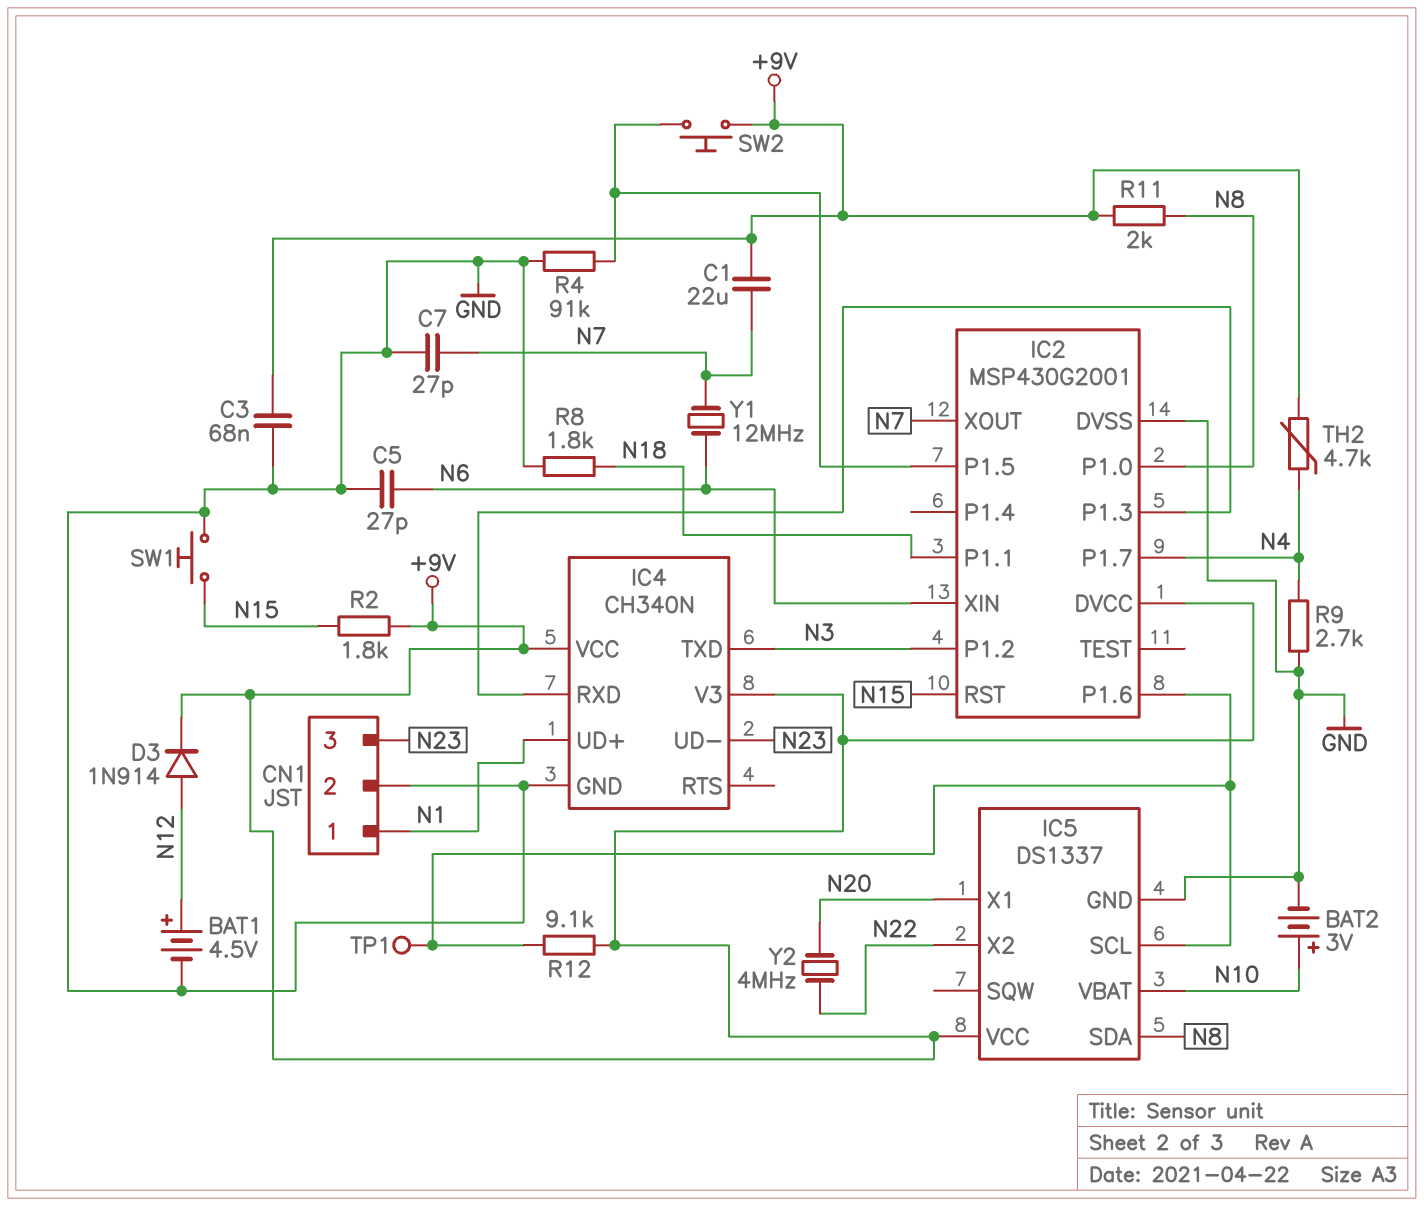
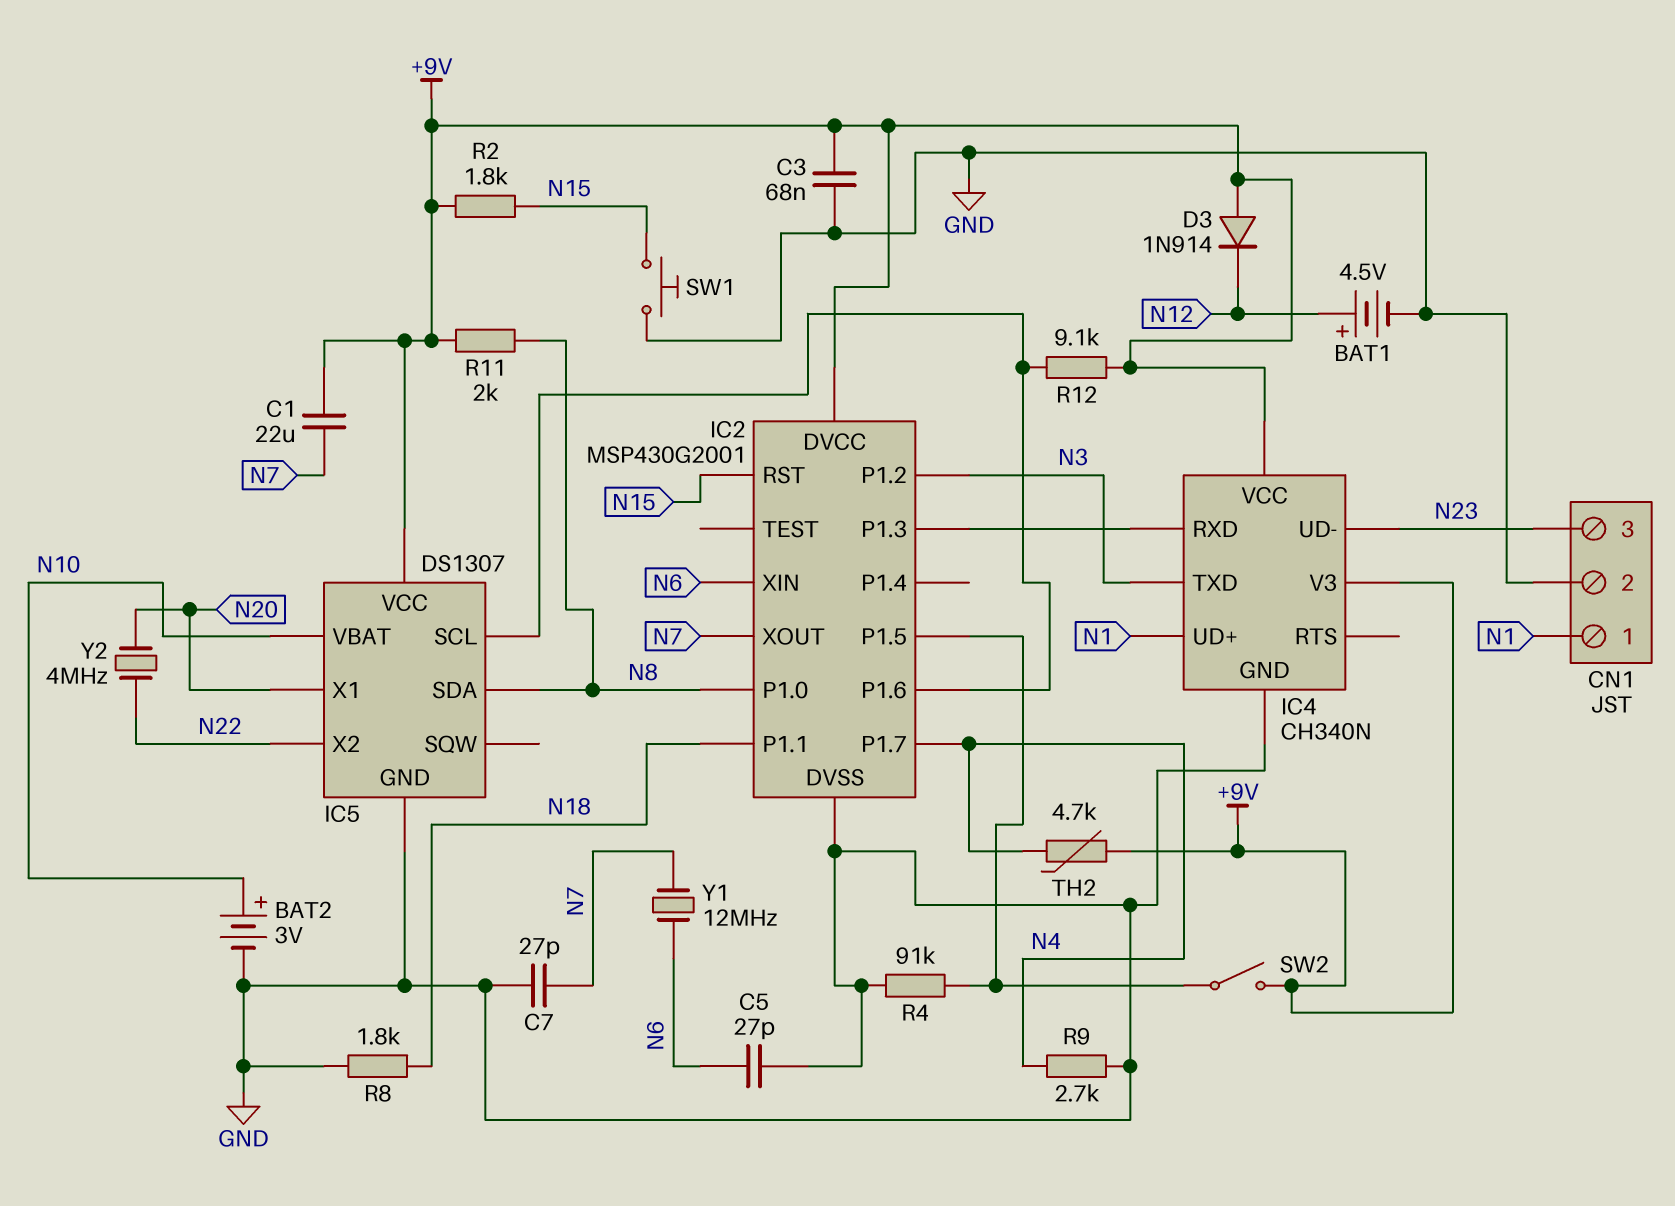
D3: diode 1N914 (A N12, K +9V) -> diode 1N914 (A +9V, K N12)
IC5: DS1337 -> DS1307
SW2: button (+9V, IC2/P1.5) -> switch (+9V, IC2/P1.5)
TP1: test point (IC2/P1.6) -> none

